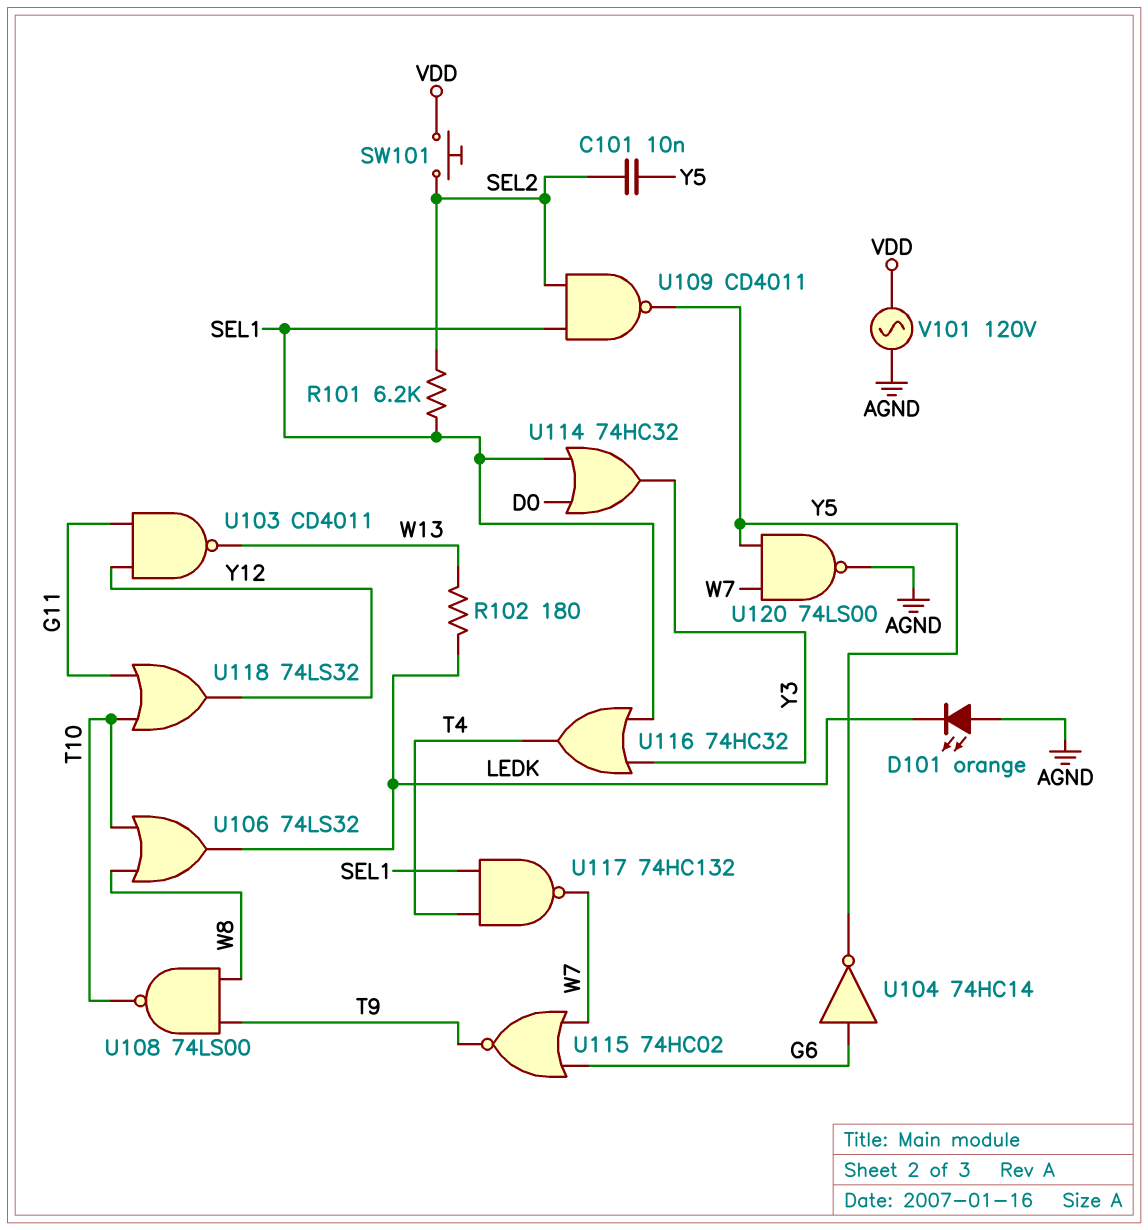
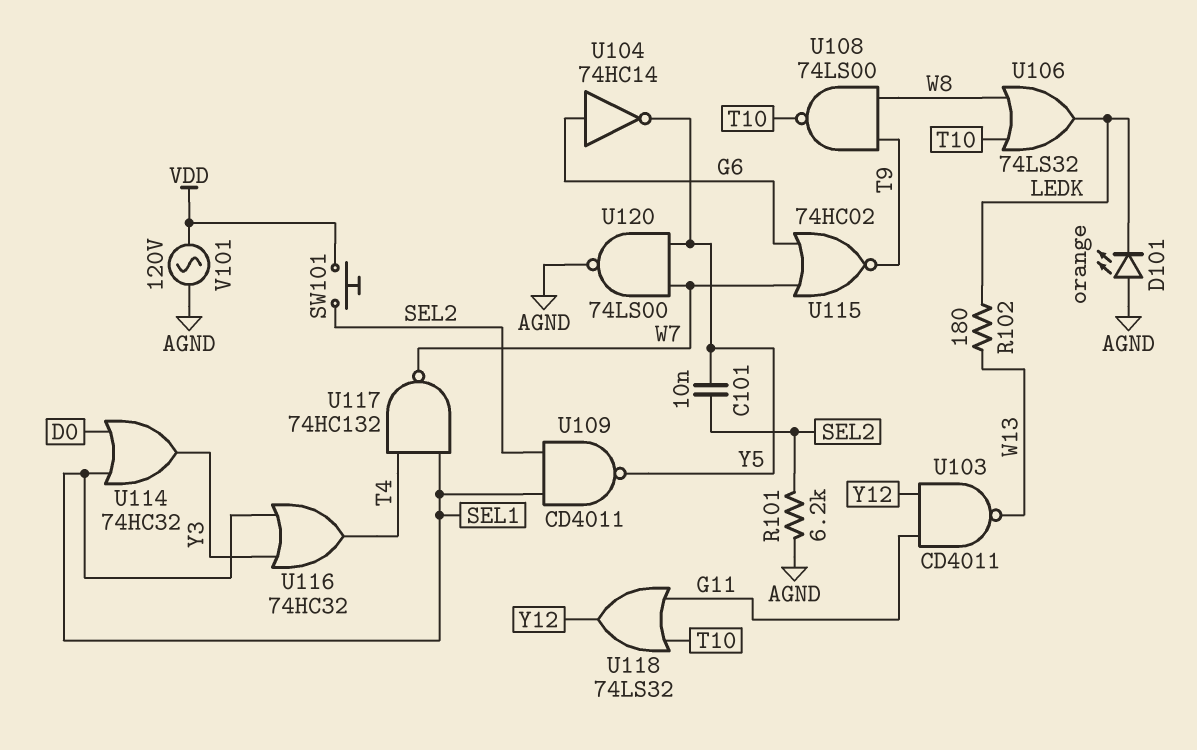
R101: 6.2k (SEL1, SEL2) -> 6.2k (AGND, SEL2)

